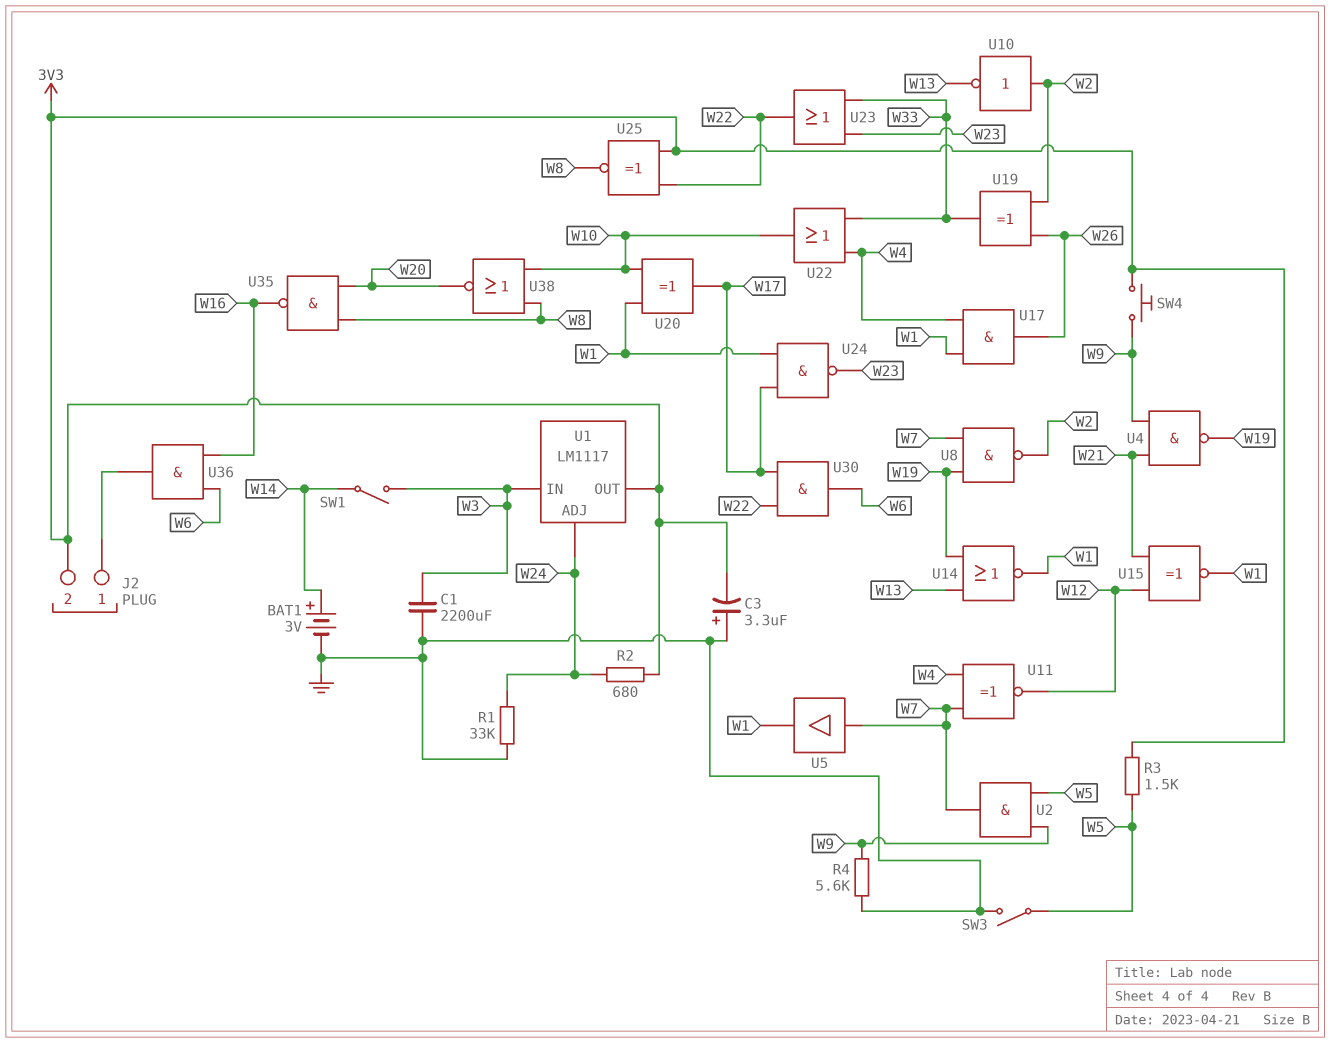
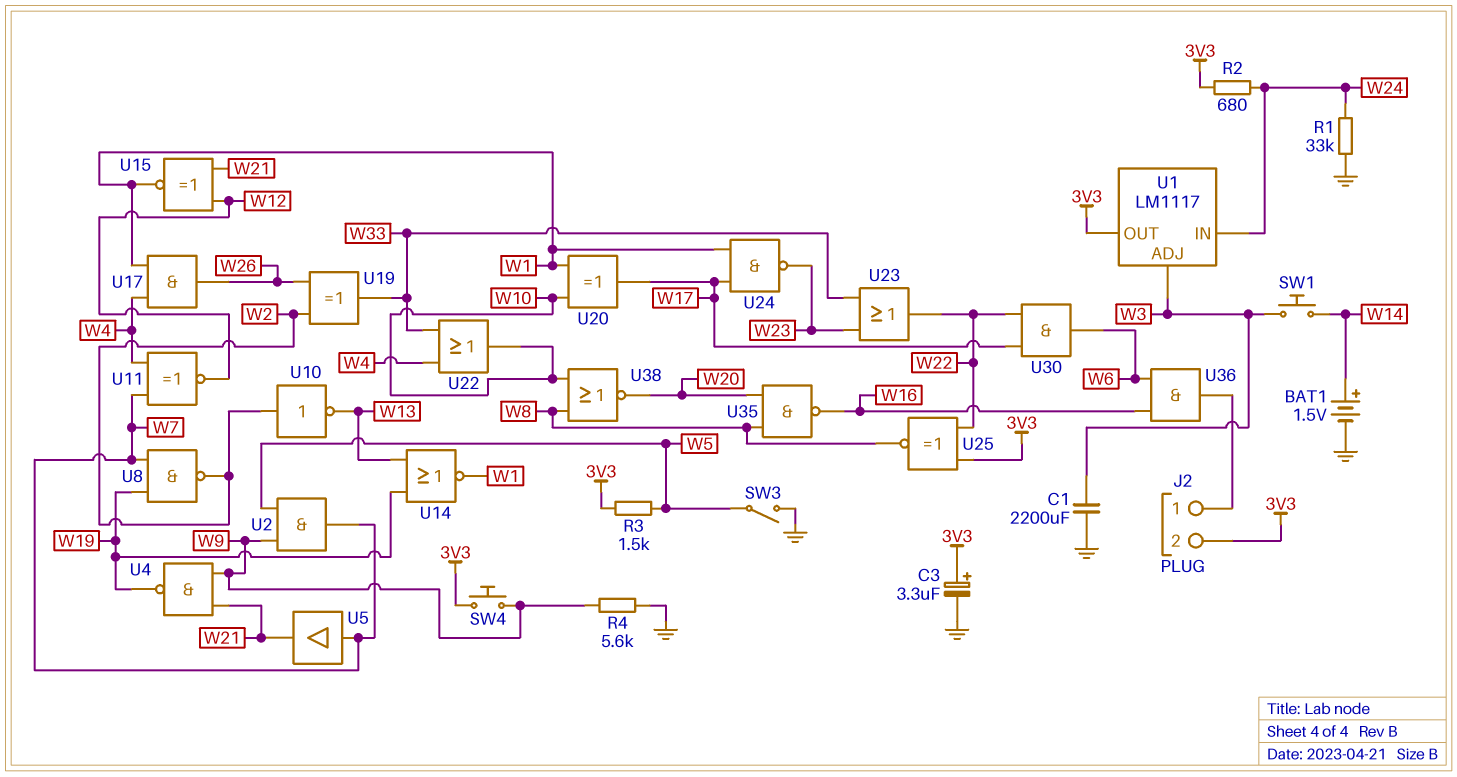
BAT1: 3V (plus W14, minus GND) -> 1.5V (plus W14, minus GND)
C3: 3.3uF (plus GND, minus 3V3) -> 3.3uF (plus 3V3, minus GND)
SW1: switch (W3, W14) -> button (W3, W14)
U1 pin ADJ: W24 -> W3
U1 pin IN: W3 -> W24
U5: buffer (in W7, out W1) -> buffer (in W7, out W21)

